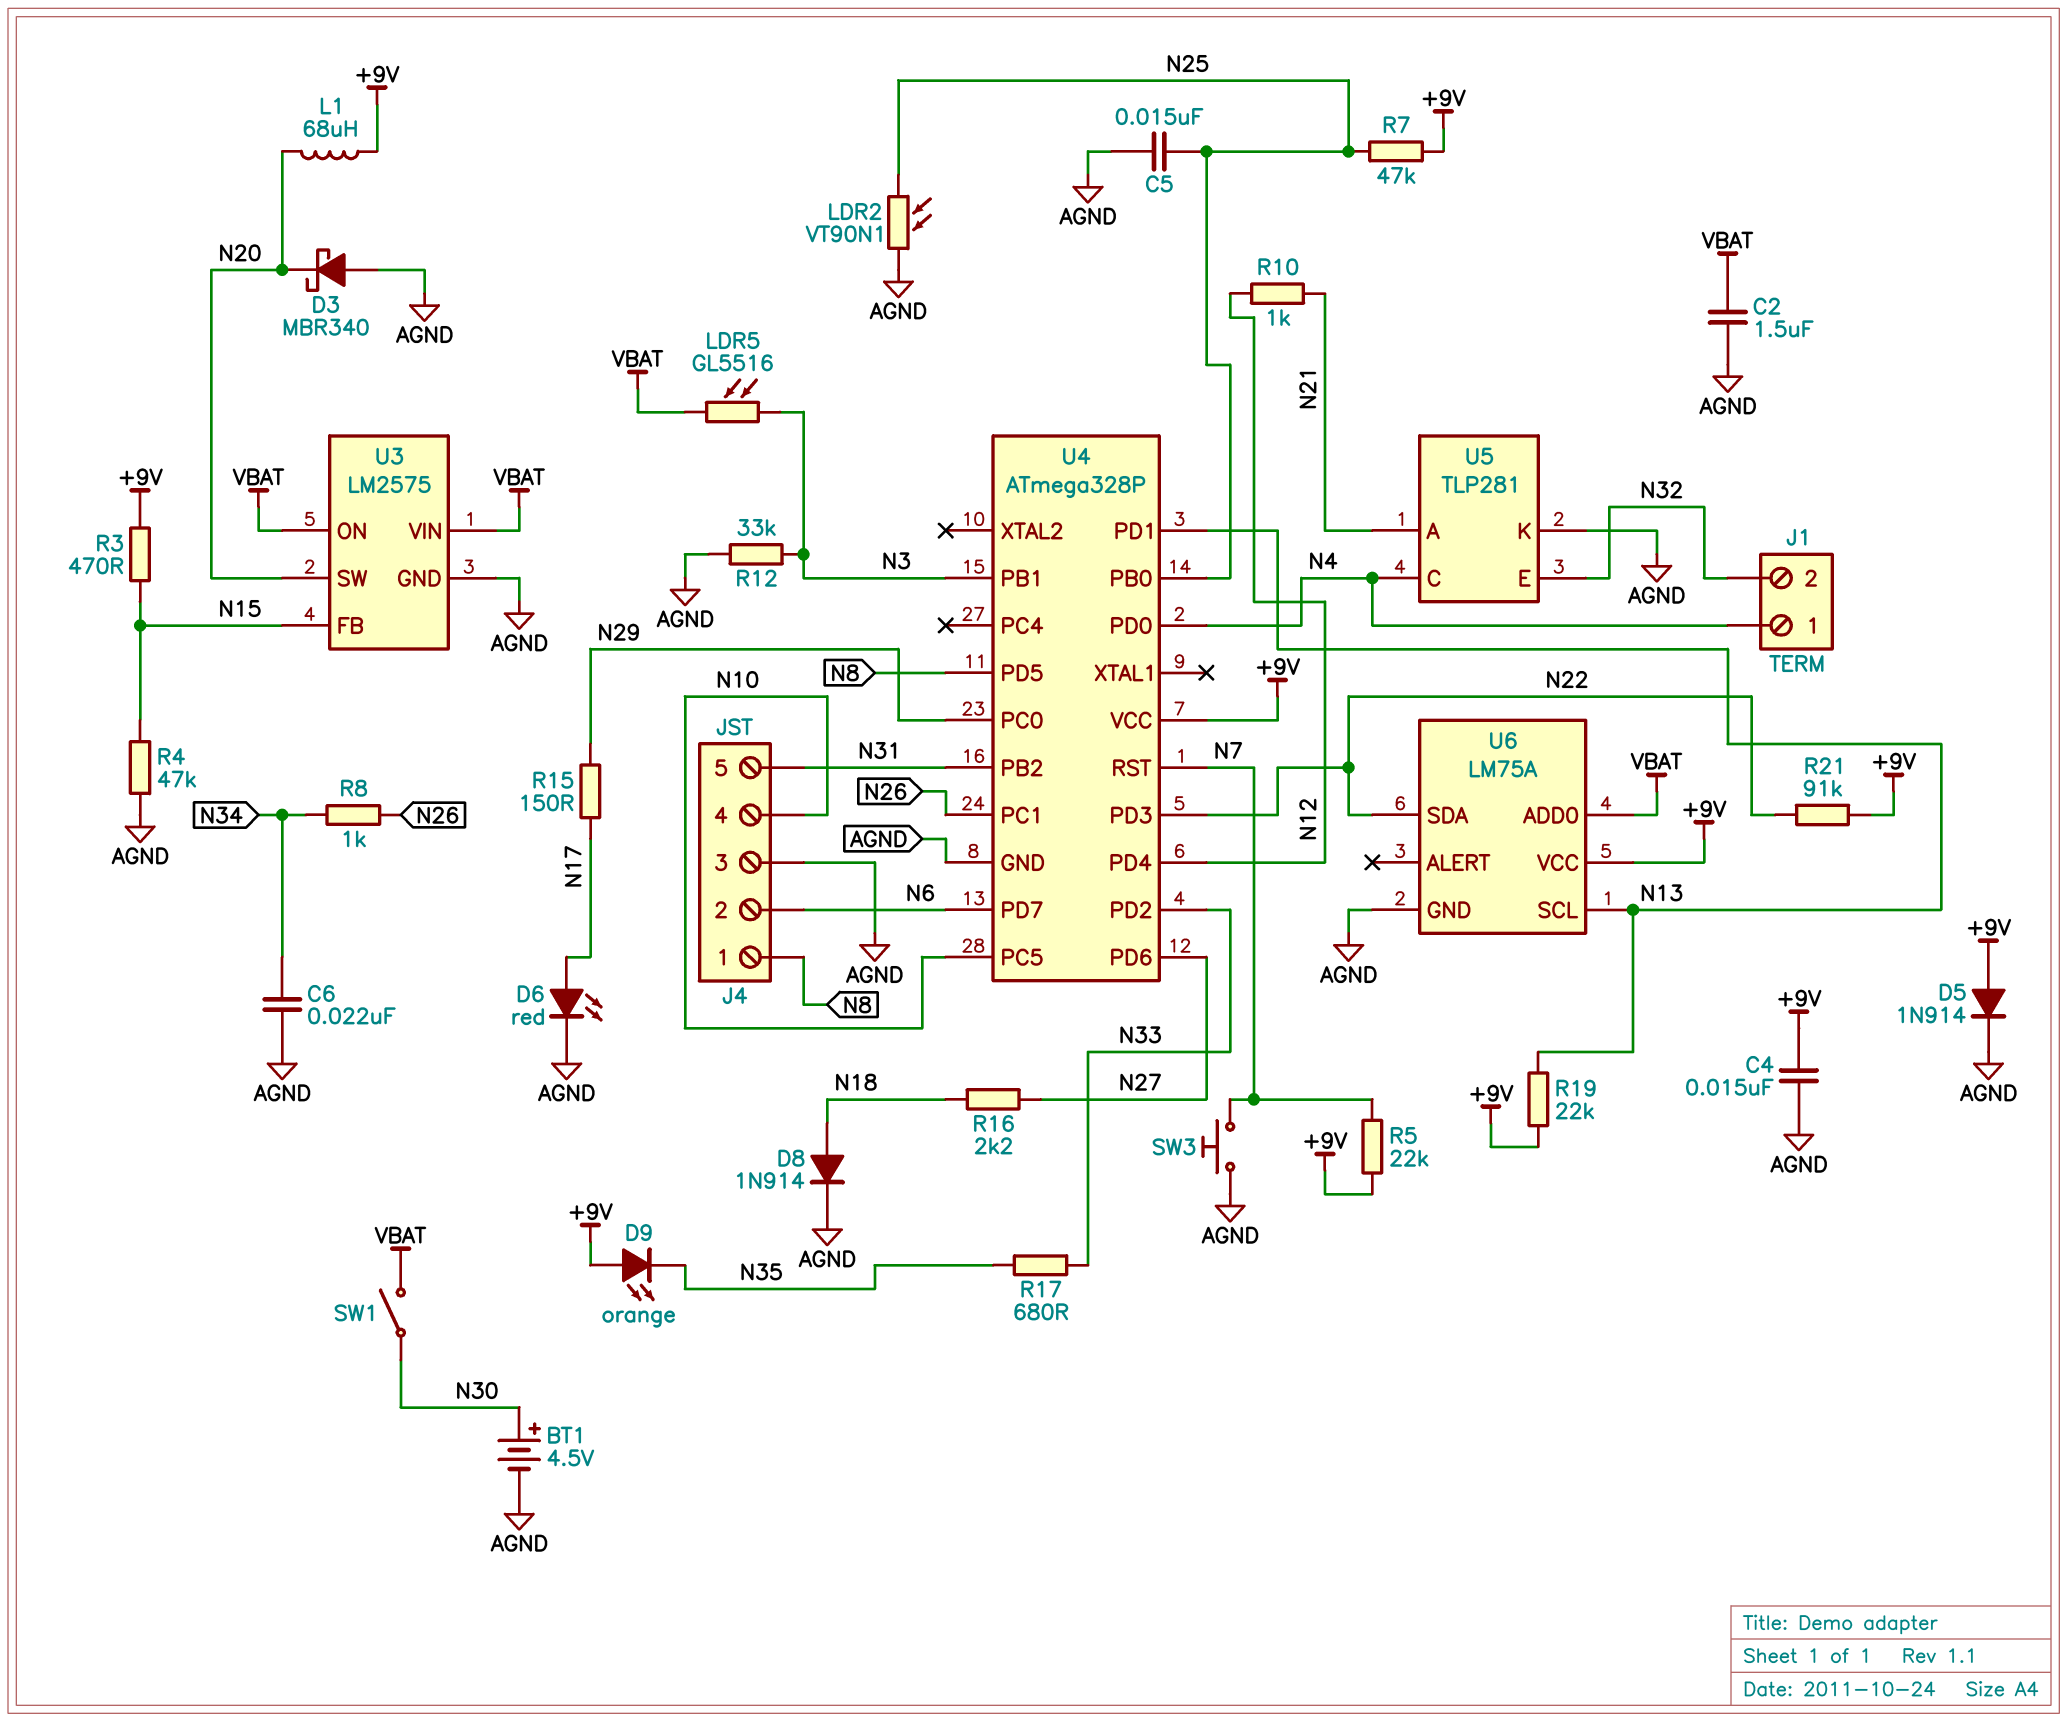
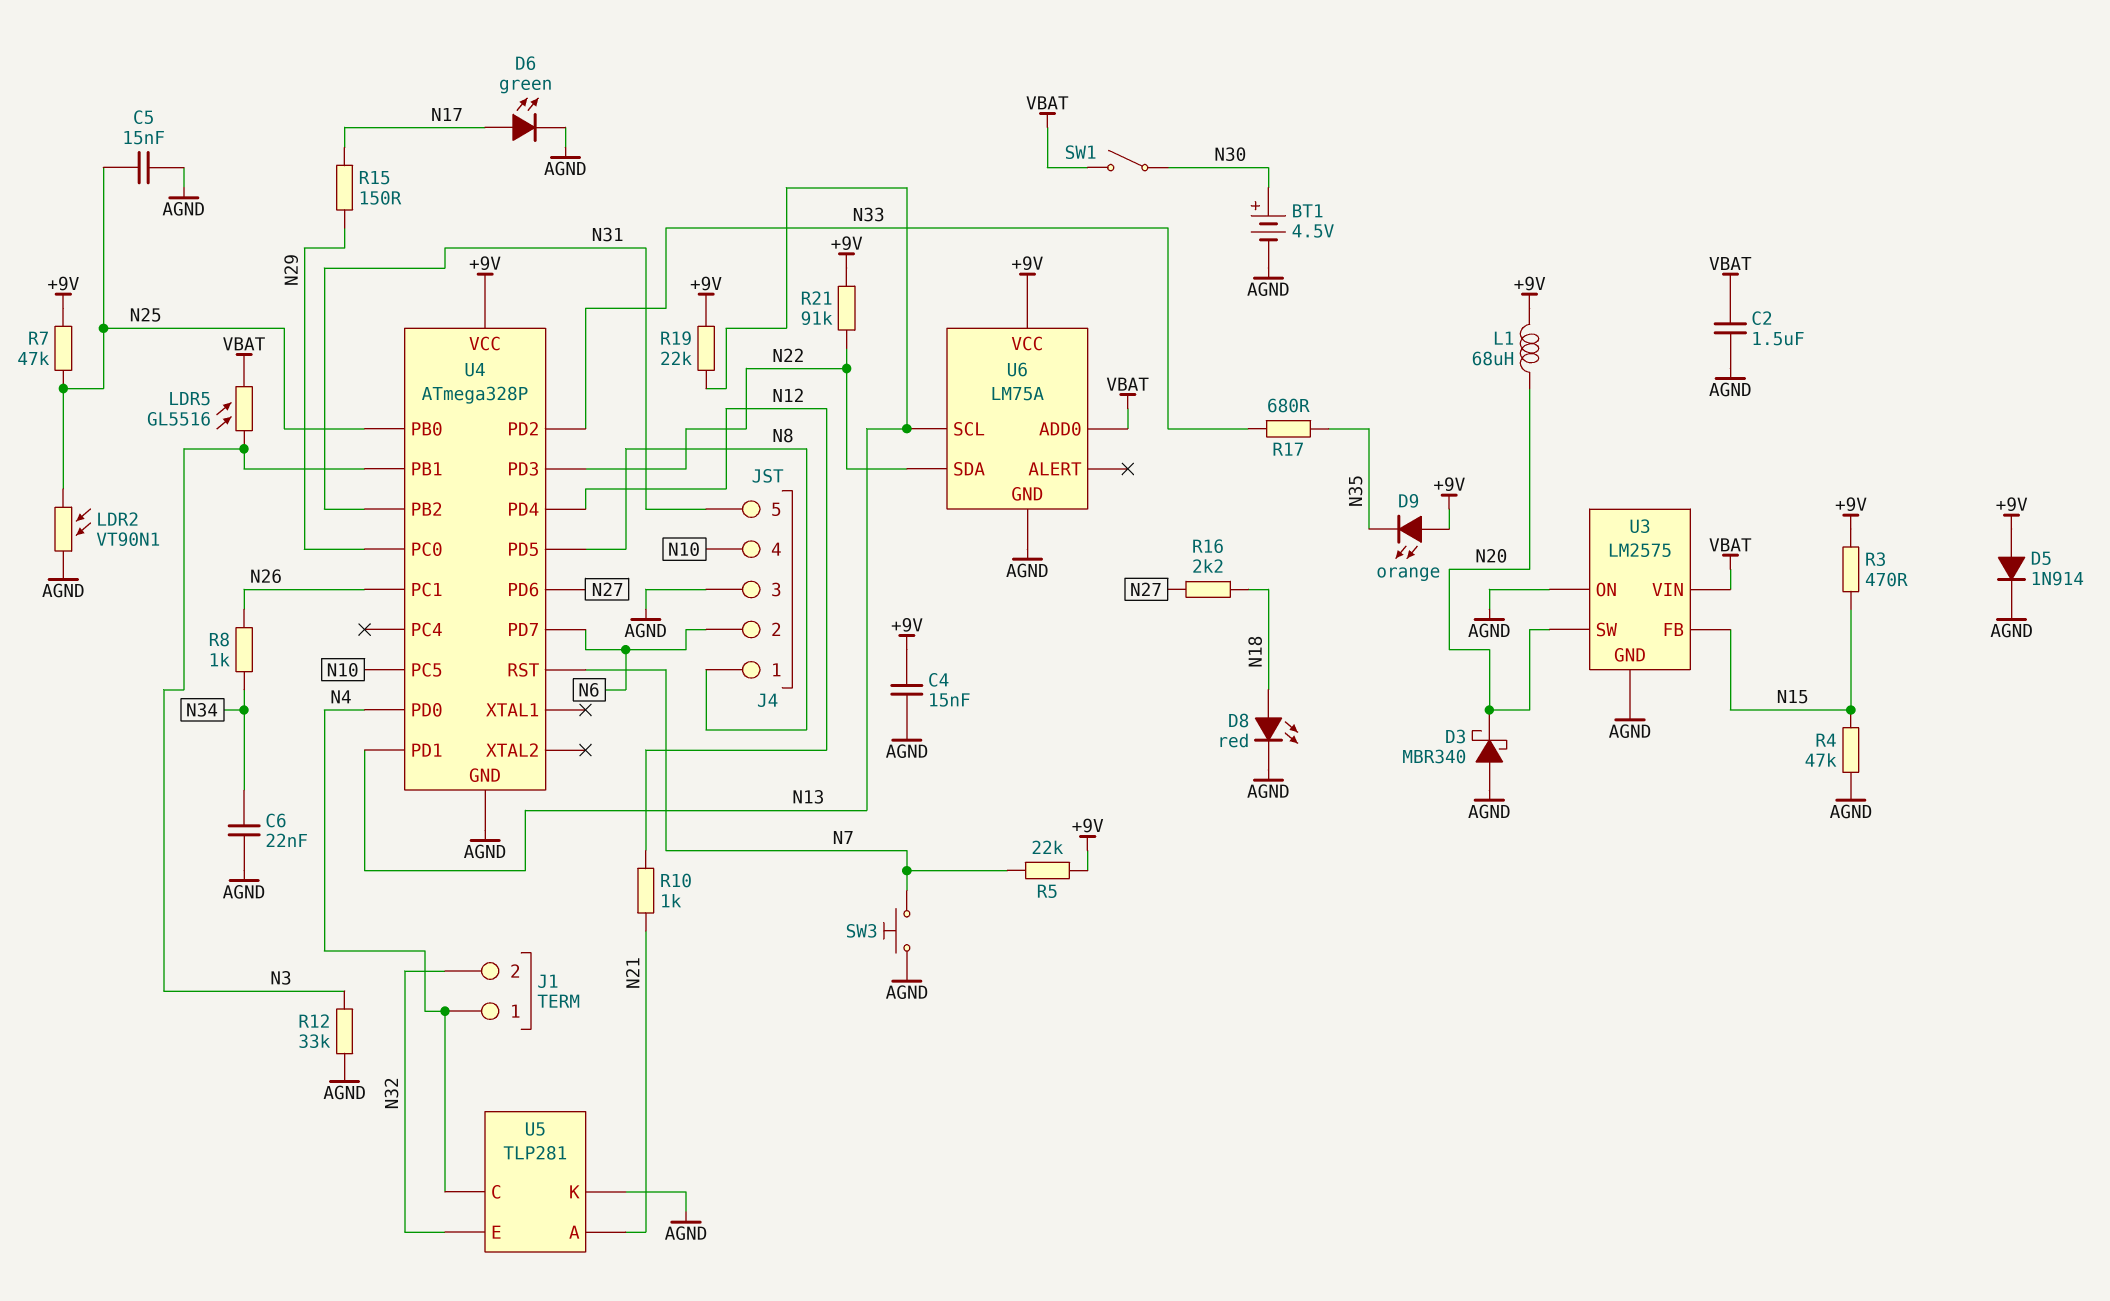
D6: LED red (A N17, K AGND) -> LED green (A N17, K AGND)
D8: diode 1N914 (A N18, K AGND) -> LED red (A N18, K AGND)
U3 pin ON: VBAT -> AGND

